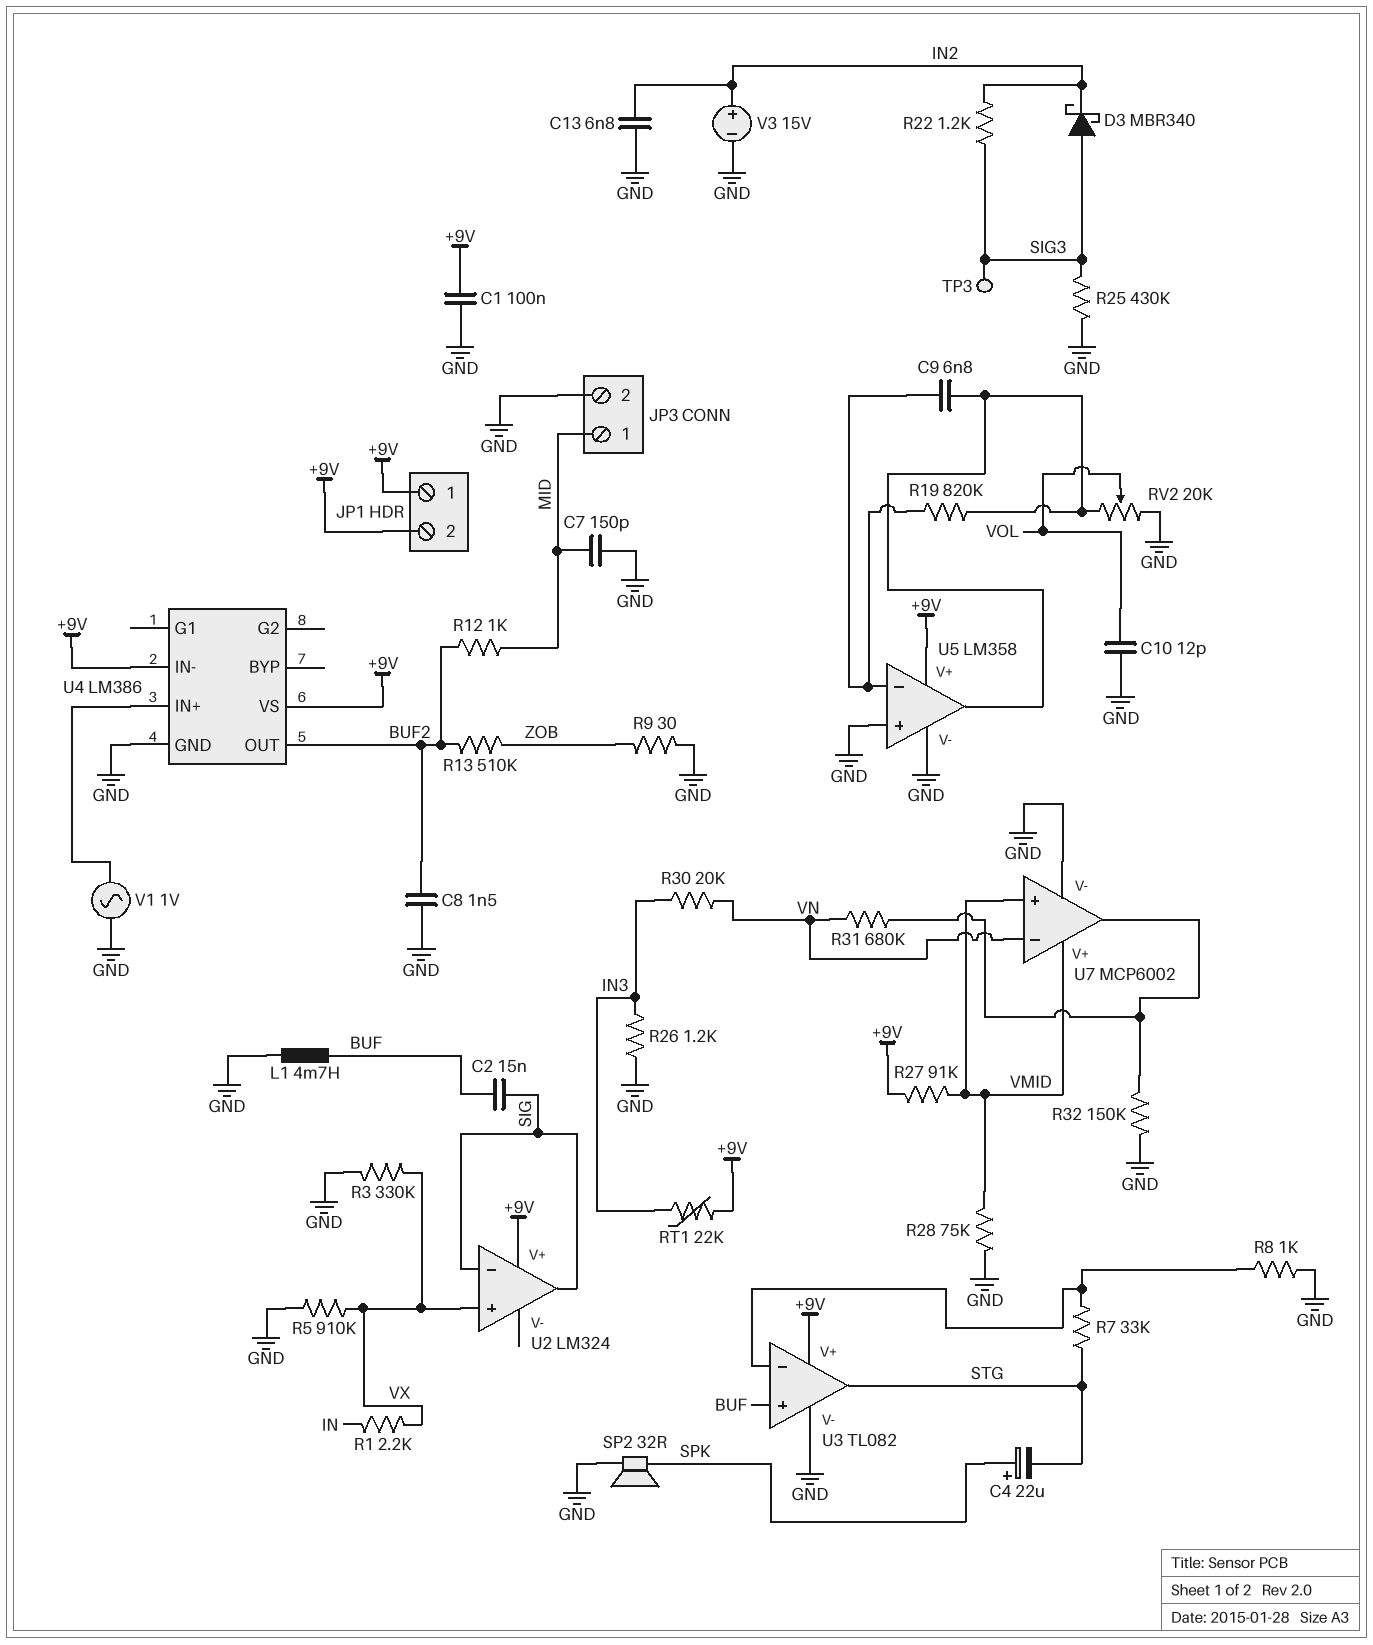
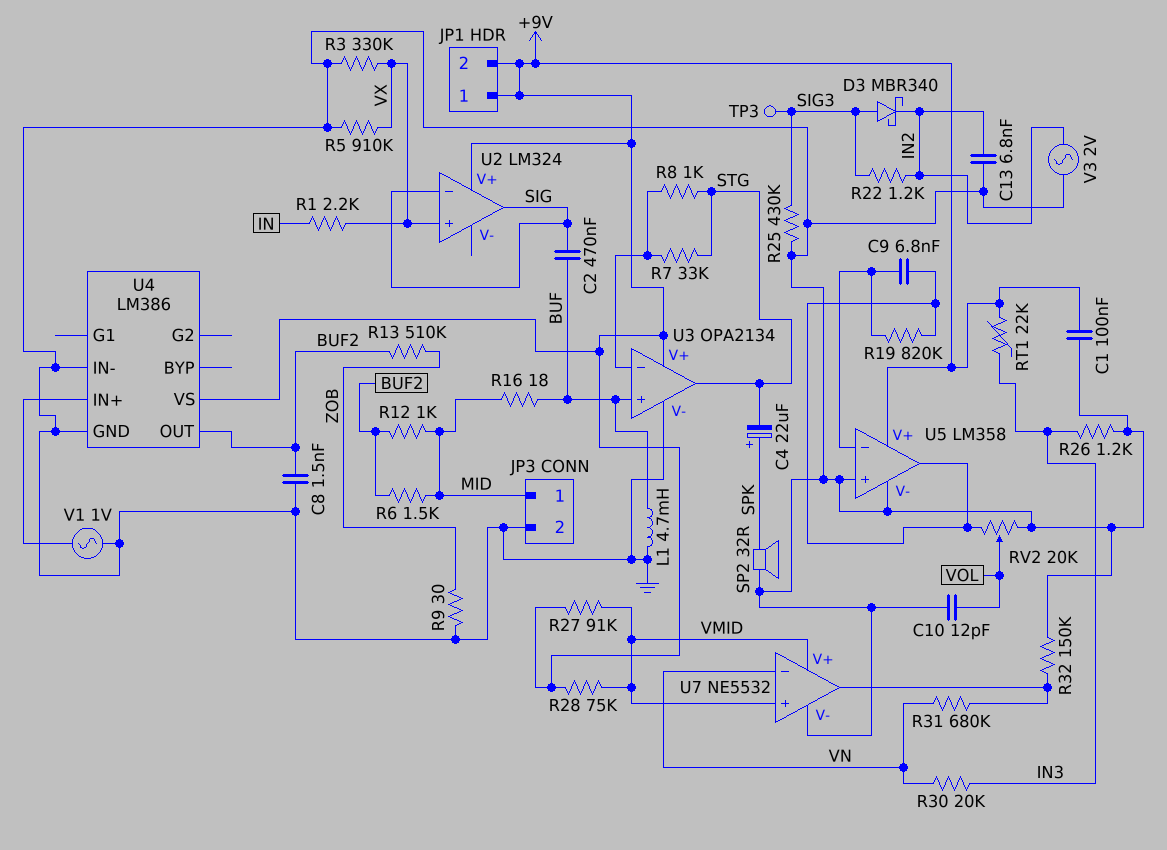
C2: 15nF (BUF, SIG) -> 470nF (BUF, SIG)
C7: 150pF (GND, MID) -> none
R6: none -> 1.5k (BUF2, MID)
R8: 1k (GND, U3/in-) -> 1k (STG, U3/in-)
R16: none -> 18 (BUF, MID)
R28: 75k (GND, VMID) -> 75k (+9V, VMID)
U3: TL082 -> OPA2134
U4 pin IN-: +9V -> GND
U7: MCP6002 -> NE5532
V3: 15V (plus IN2, minus GND) -> AC 2V (GND, IN2)

